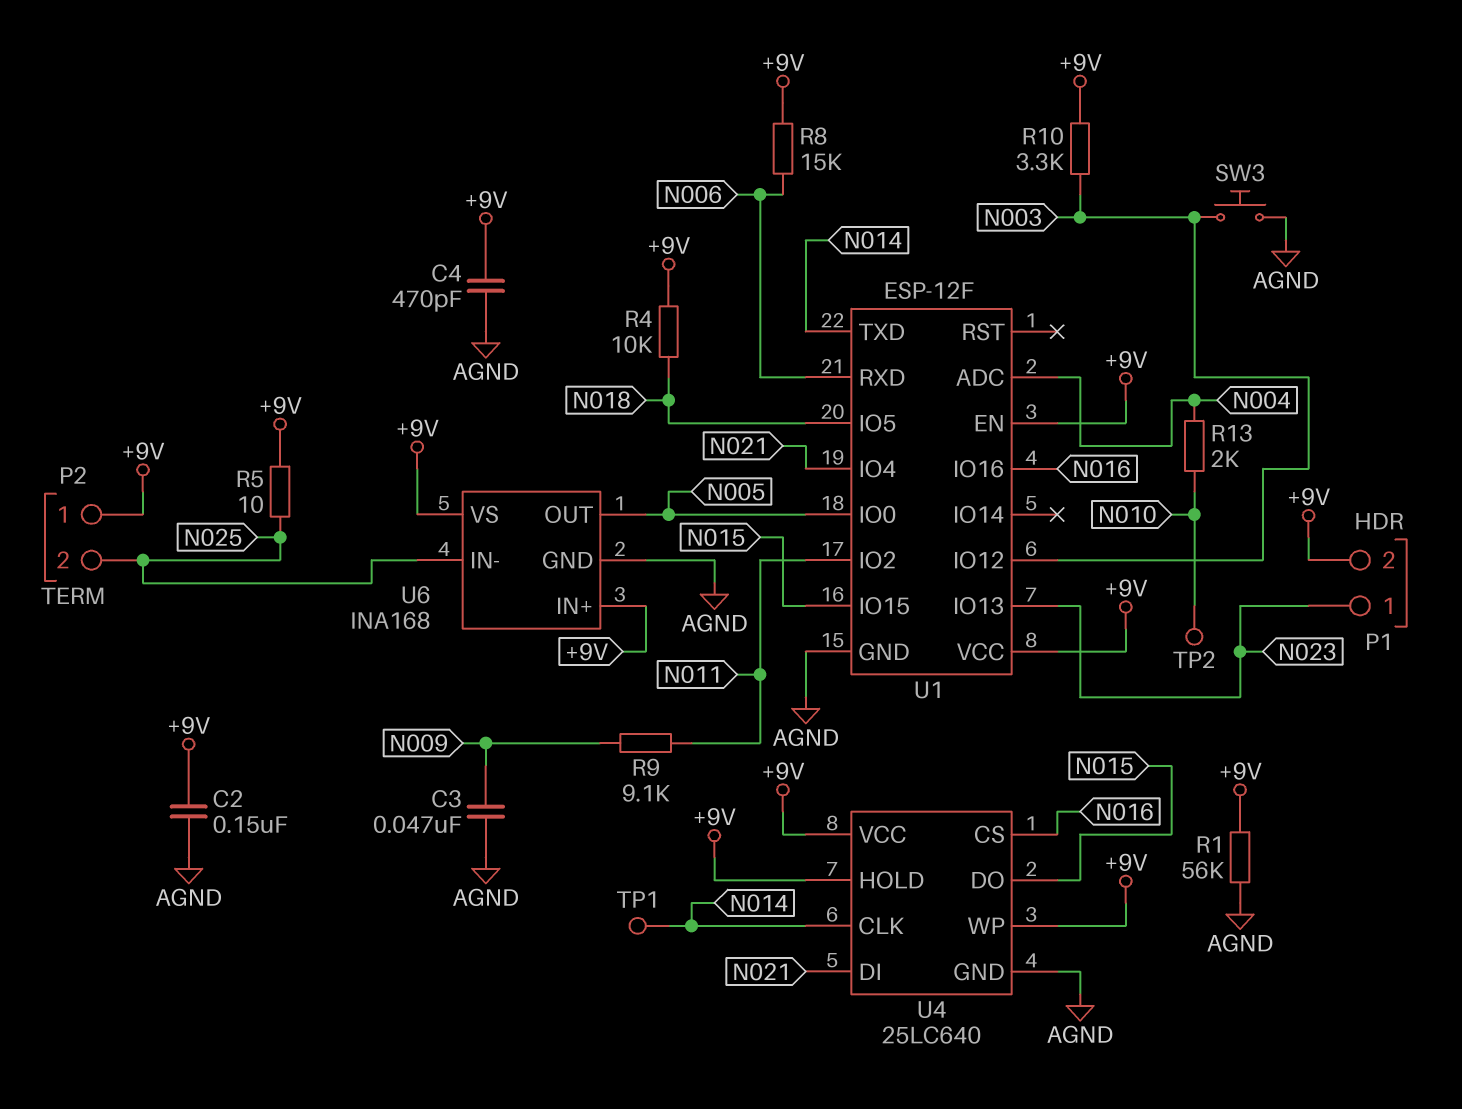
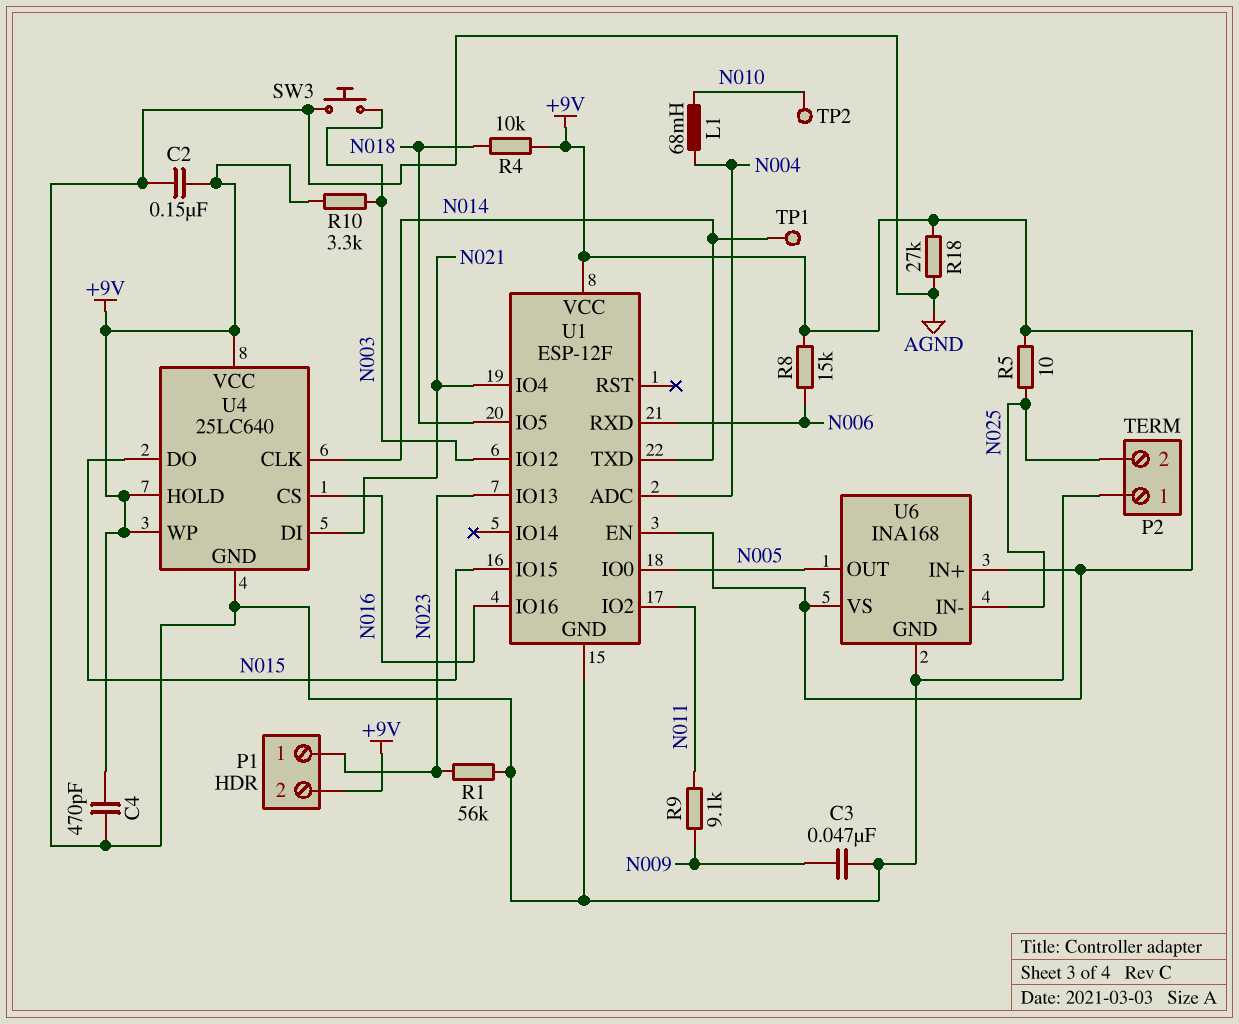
L1: none -> 68mH (N004, N010)
P2 pin 1: +9V -> AGND
R1: 56k (+9V, AGND) -> 56k (AGND, N023)
R13: 2k (N004, N010) -> none
R18: none -> 27k (+9V, AGND)

